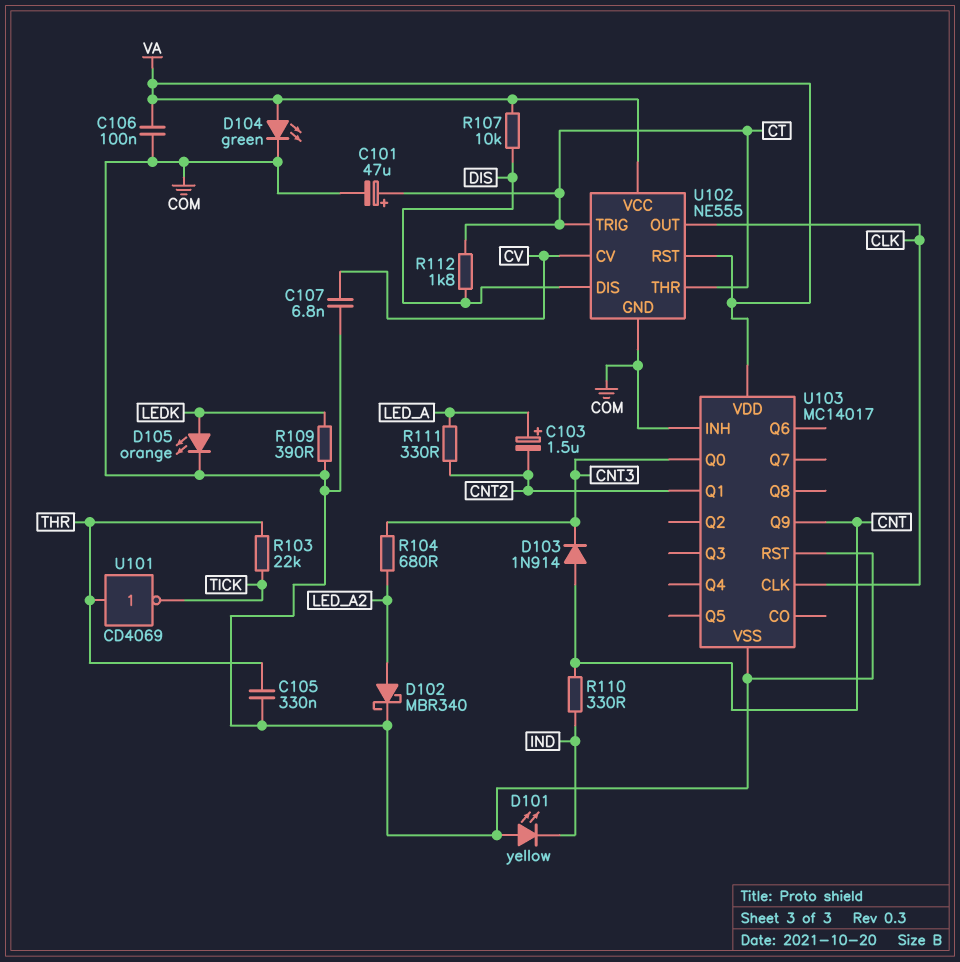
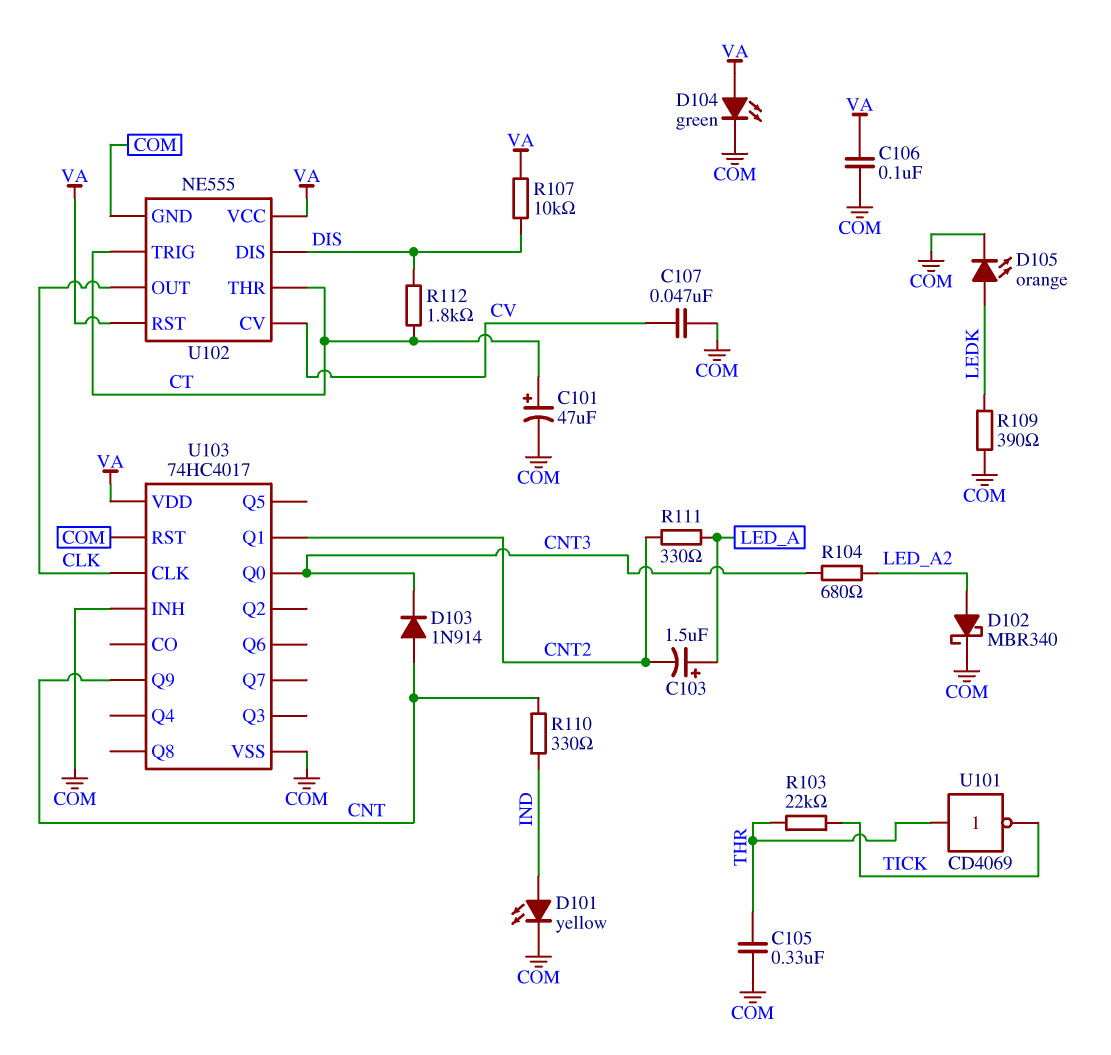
C107: 6.8nF (COM, CV) -> 47nF (COM, CV)
D101: LED yellow (A COM, K IND) -> LED yellow (A IND, K COM)
U103: MC14017 -> 74HC4017

